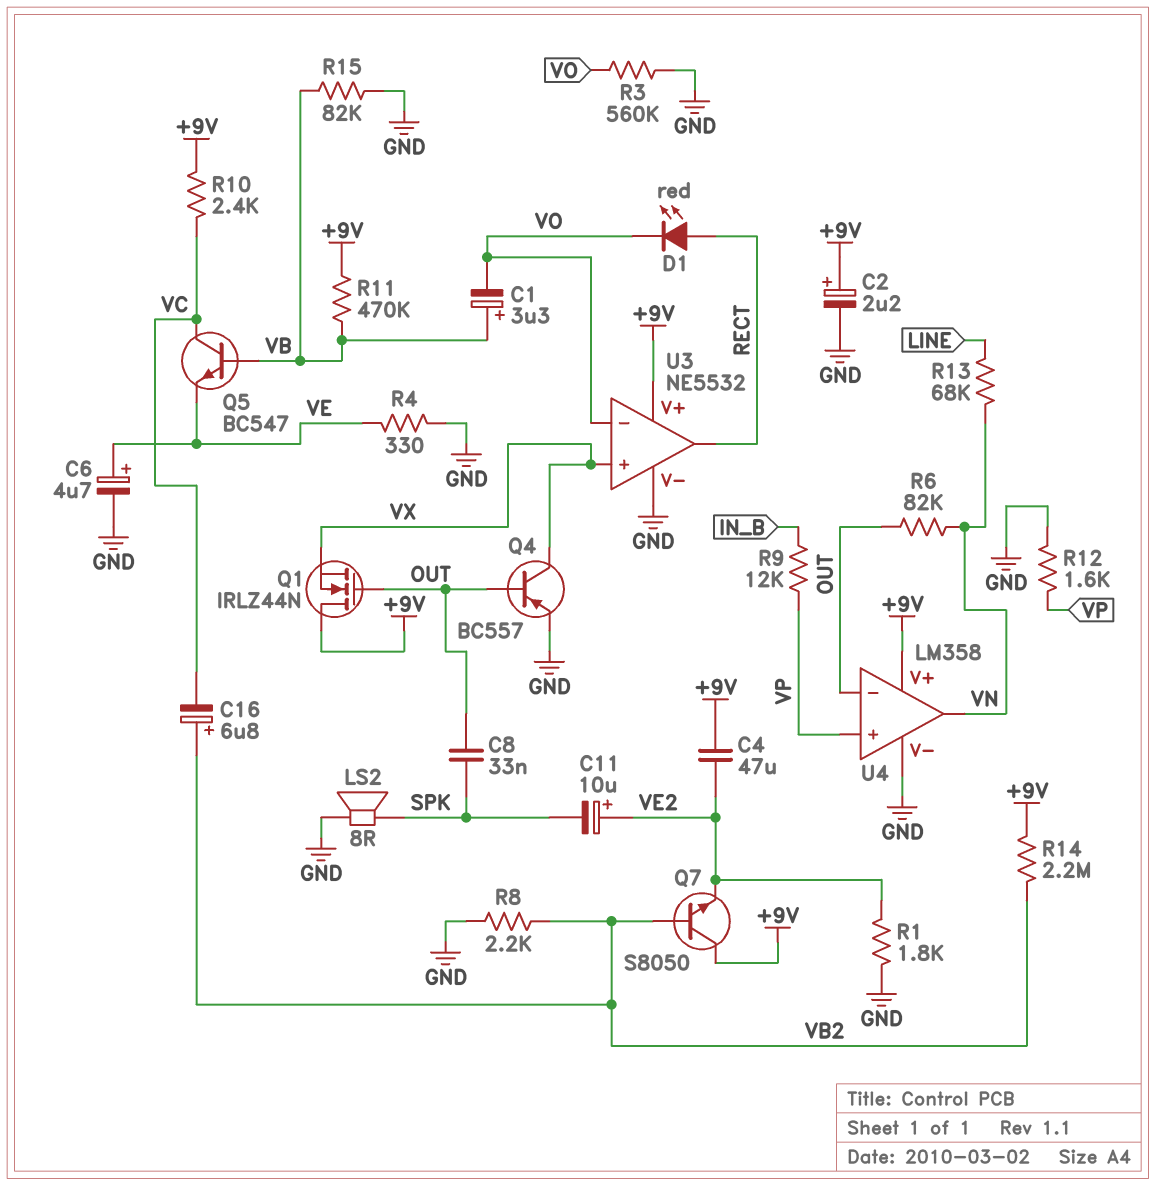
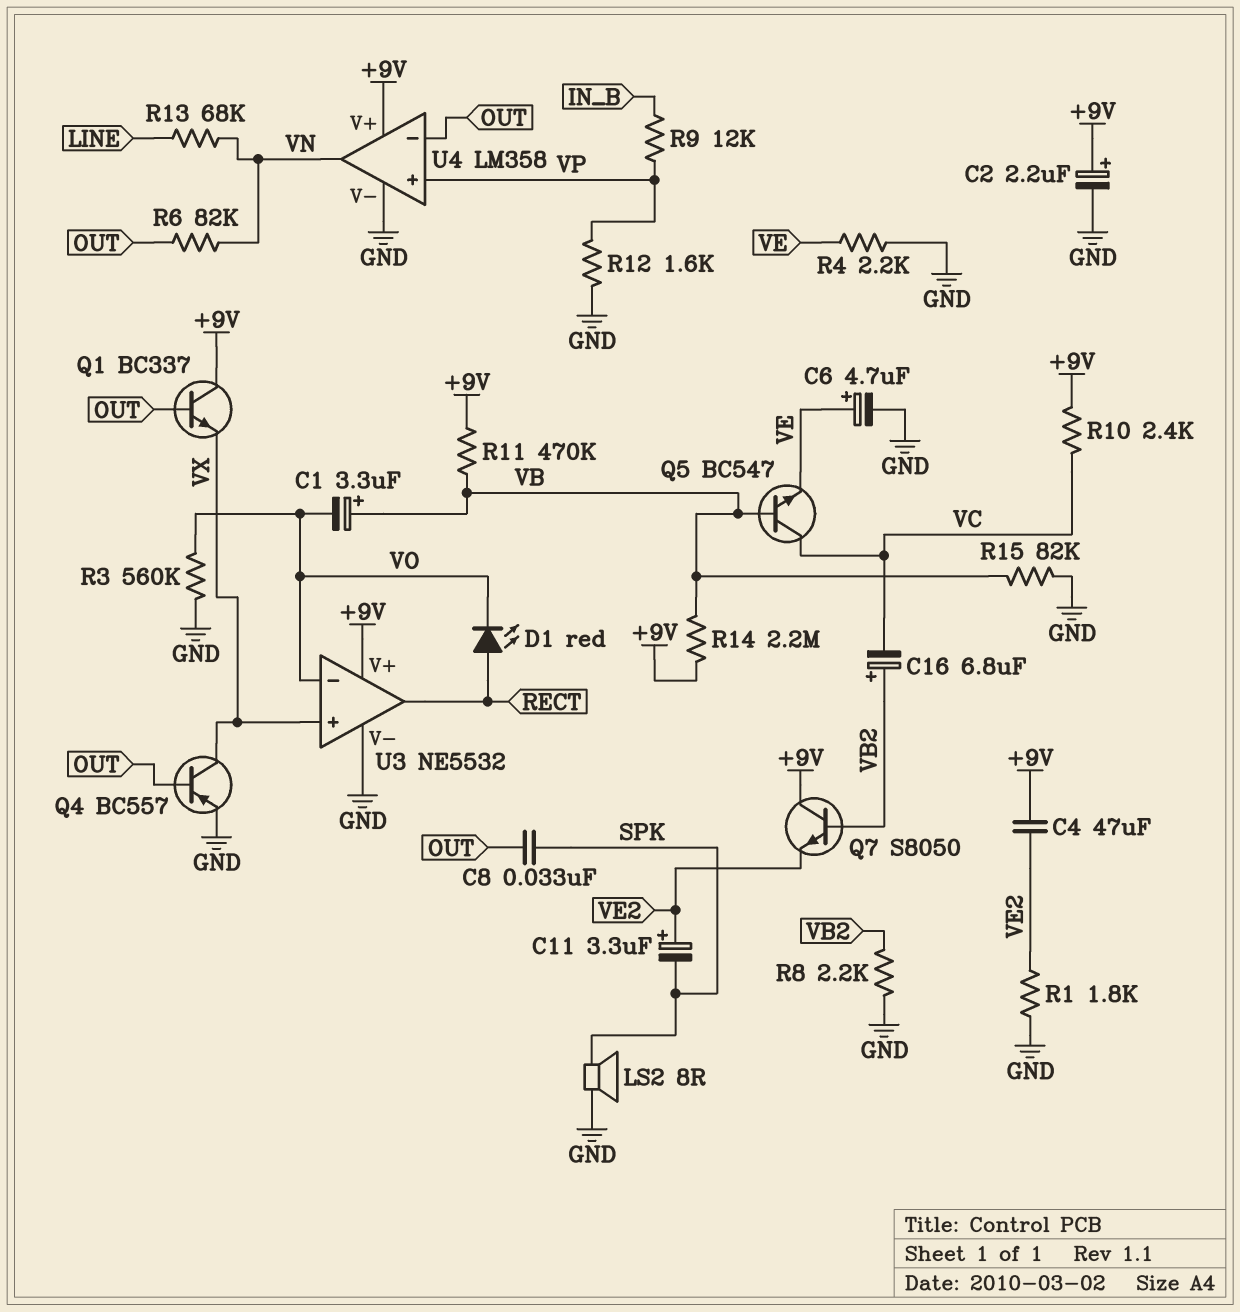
C11: 10uF (plus VE2, minus SPK) -> 3.3uF (plus VE2, minus SPK)
Q1: NMOS IRLZ44N (G OUT, D +9V, S VX) -> NPN BC337 (B OUT, C +9V, E VX)
R4: 330 (GND, VE) -> 2.2k (GND, VE)
R14: 2.2M (+9V, VB2) -> 2.2M (+9V, VB)

